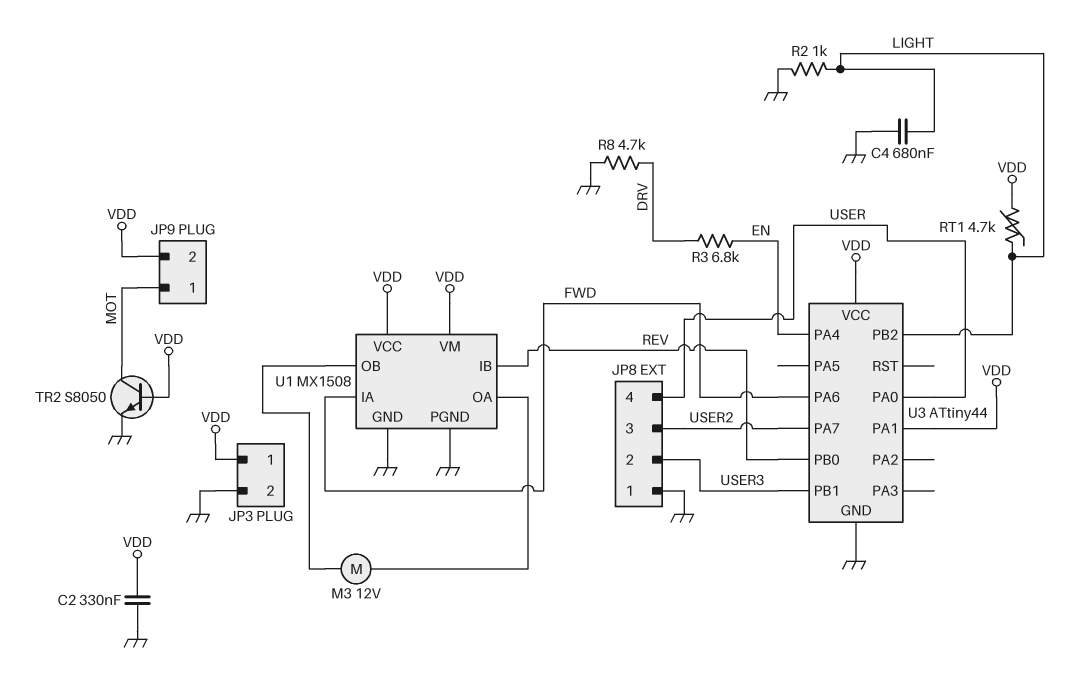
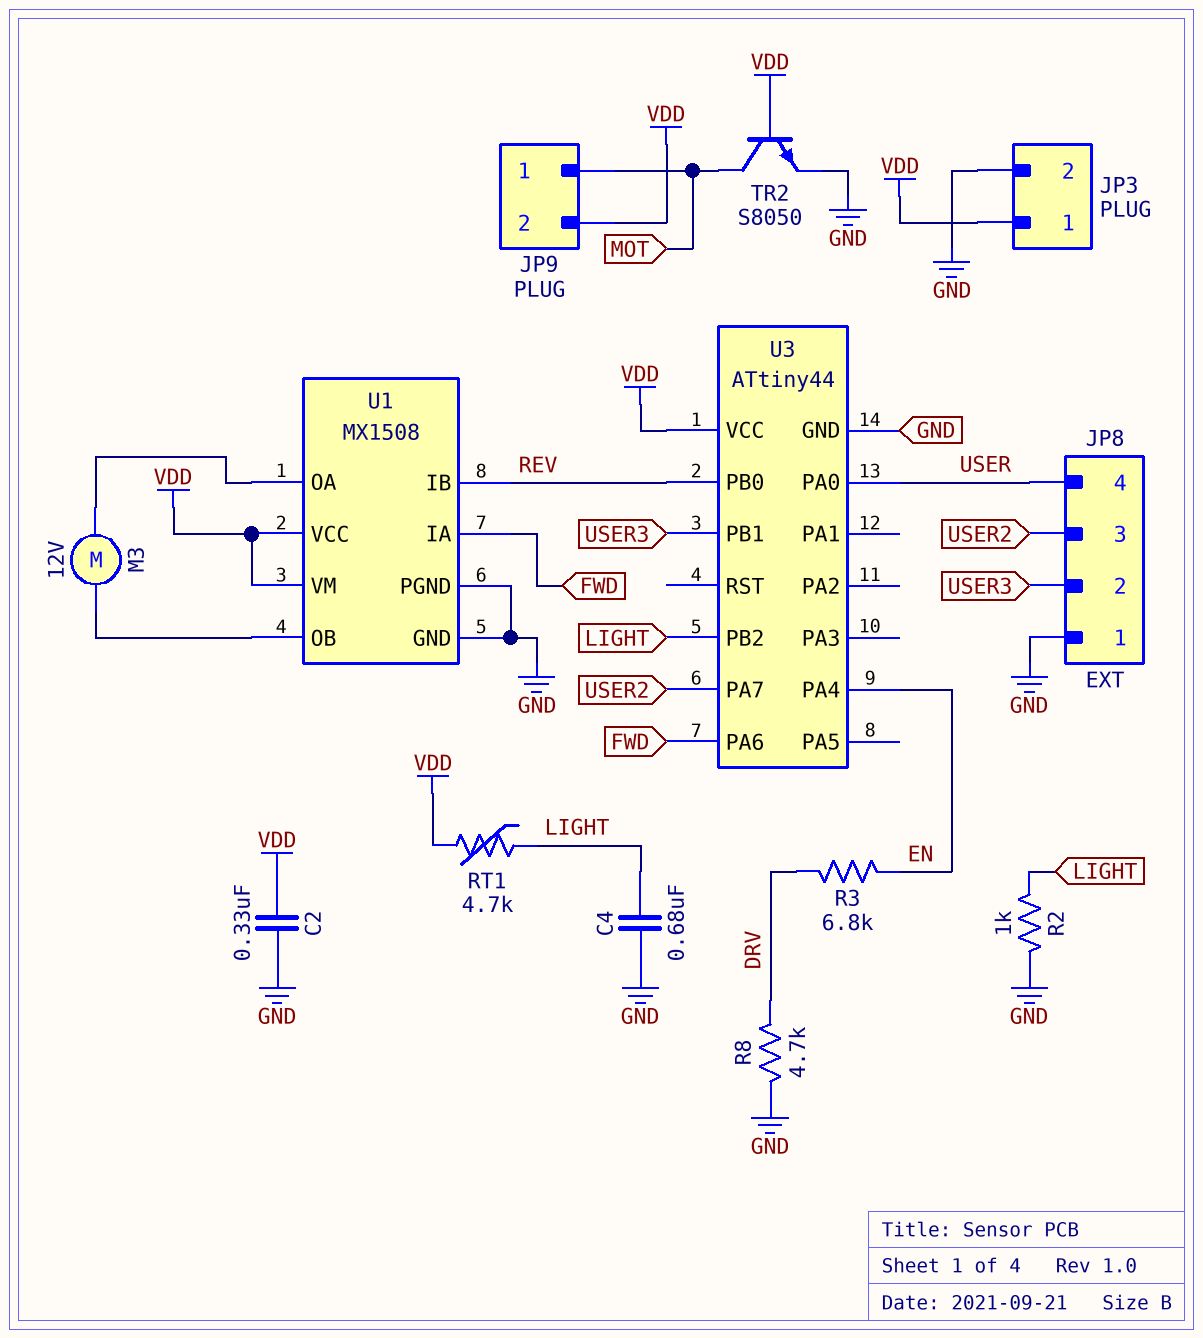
U3 pin PA1: VDD -> none

